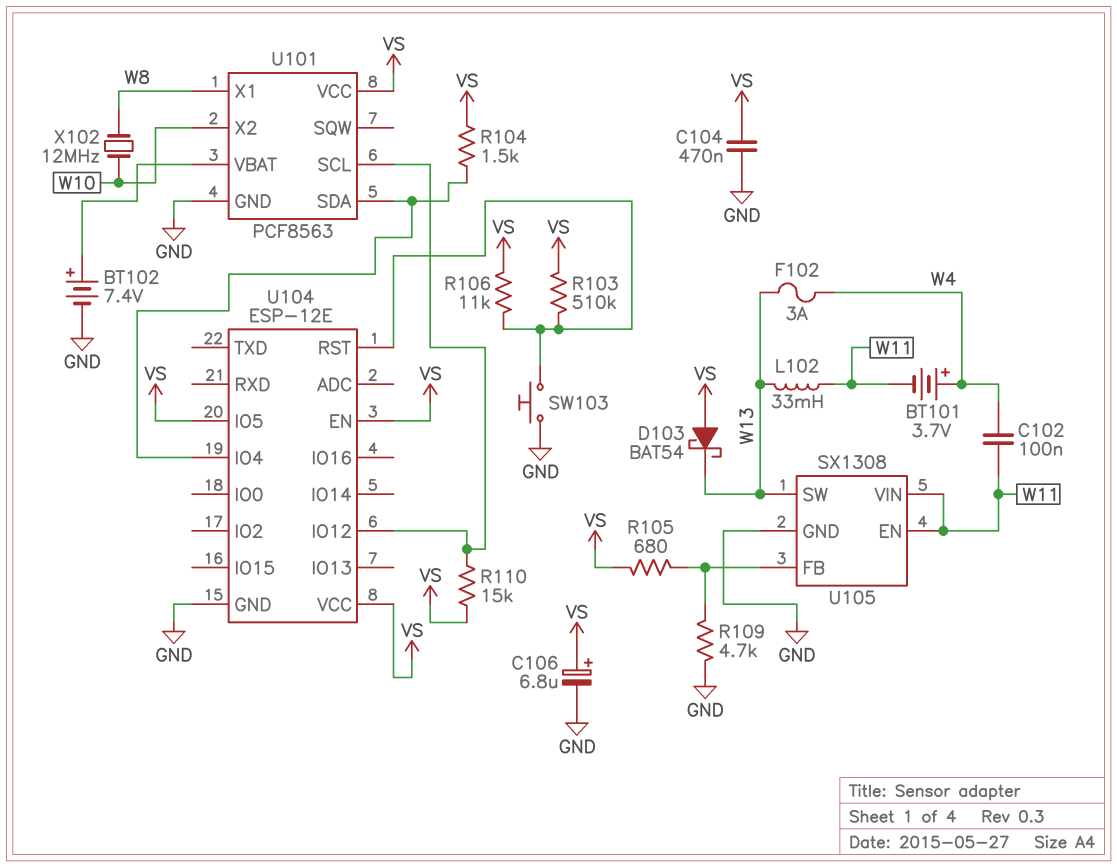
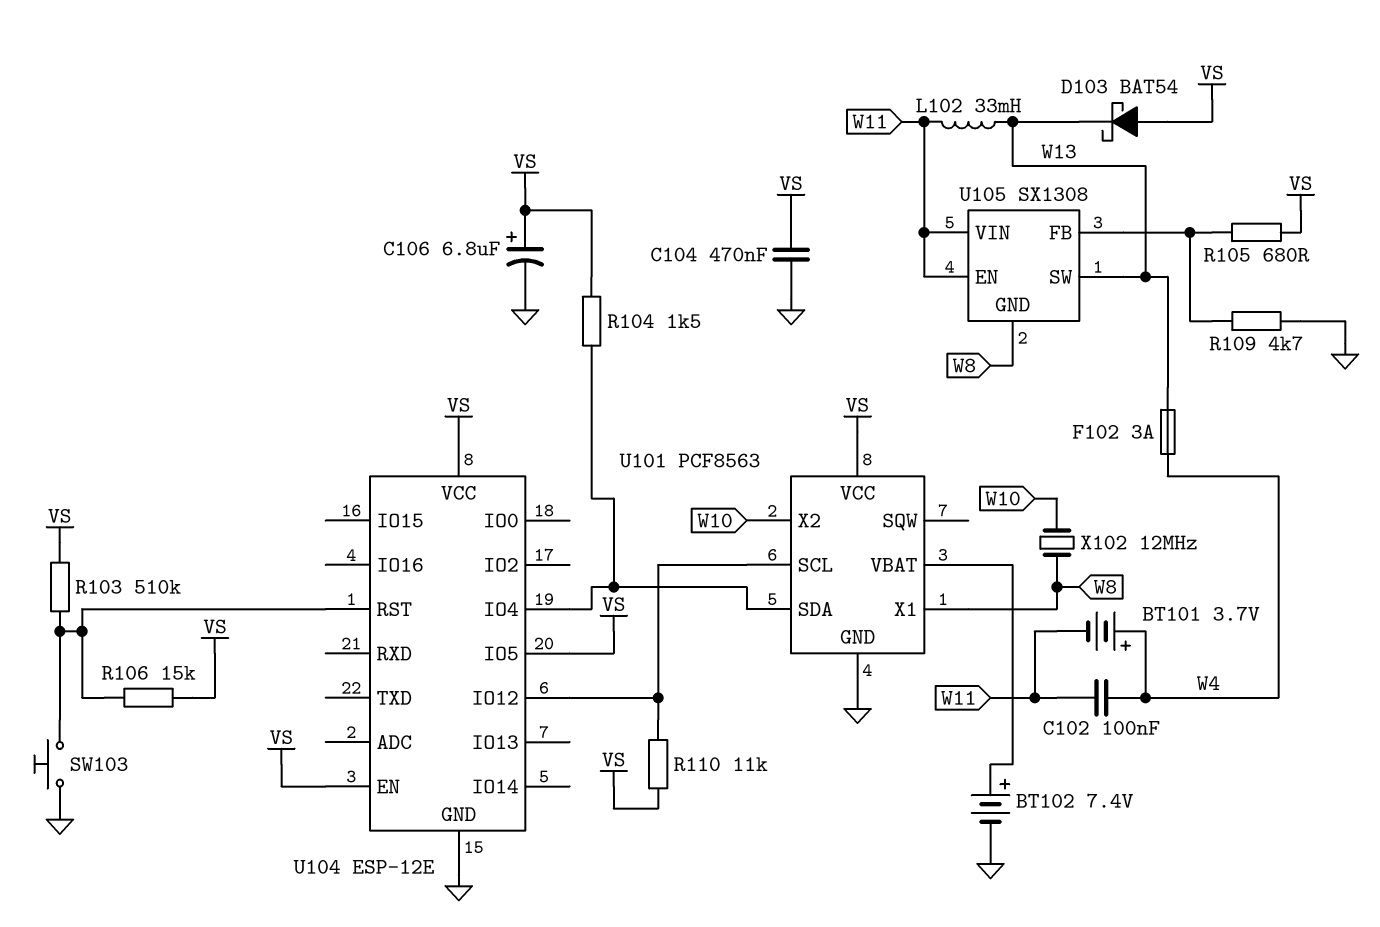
R106: 11k (U104/RST, VS) -> 15k (U104/RST, VS)
R110: 15k (U101/SCL, VS) -> 11k (U101/SCL, VS)
U105 pin GND: GND -> W8

